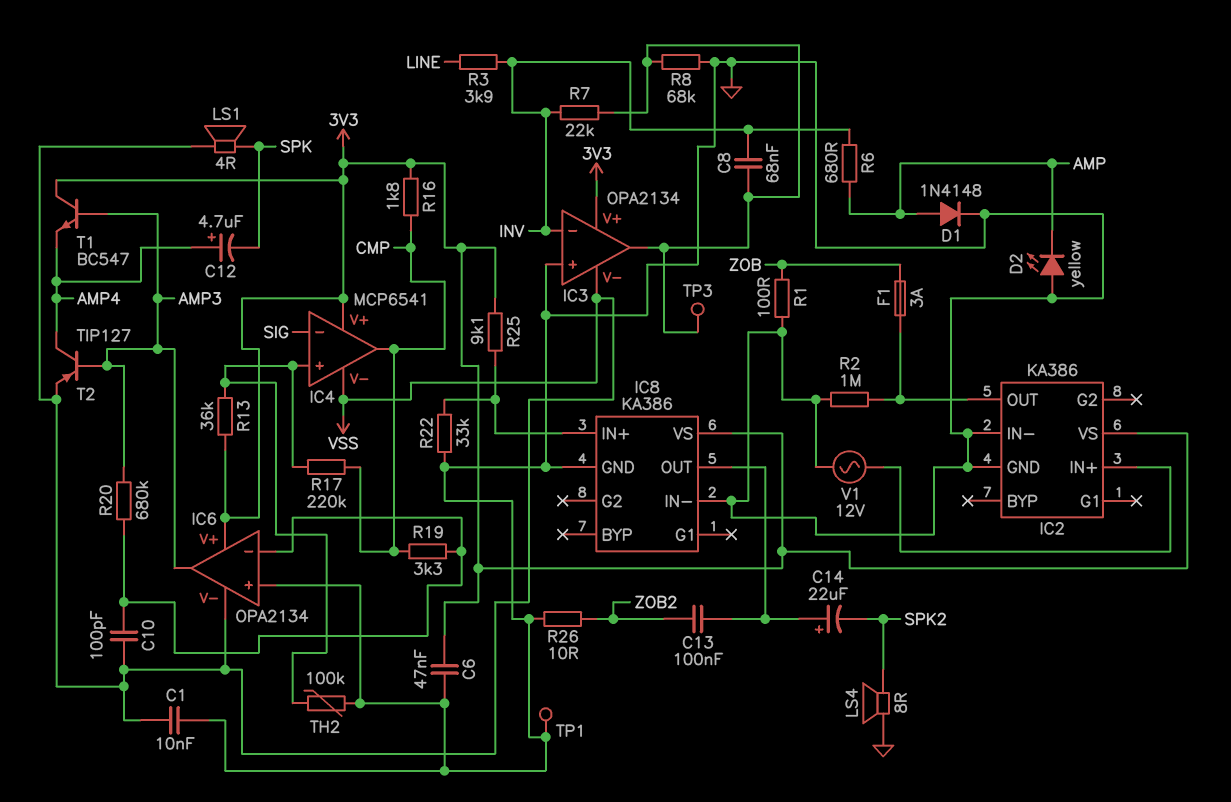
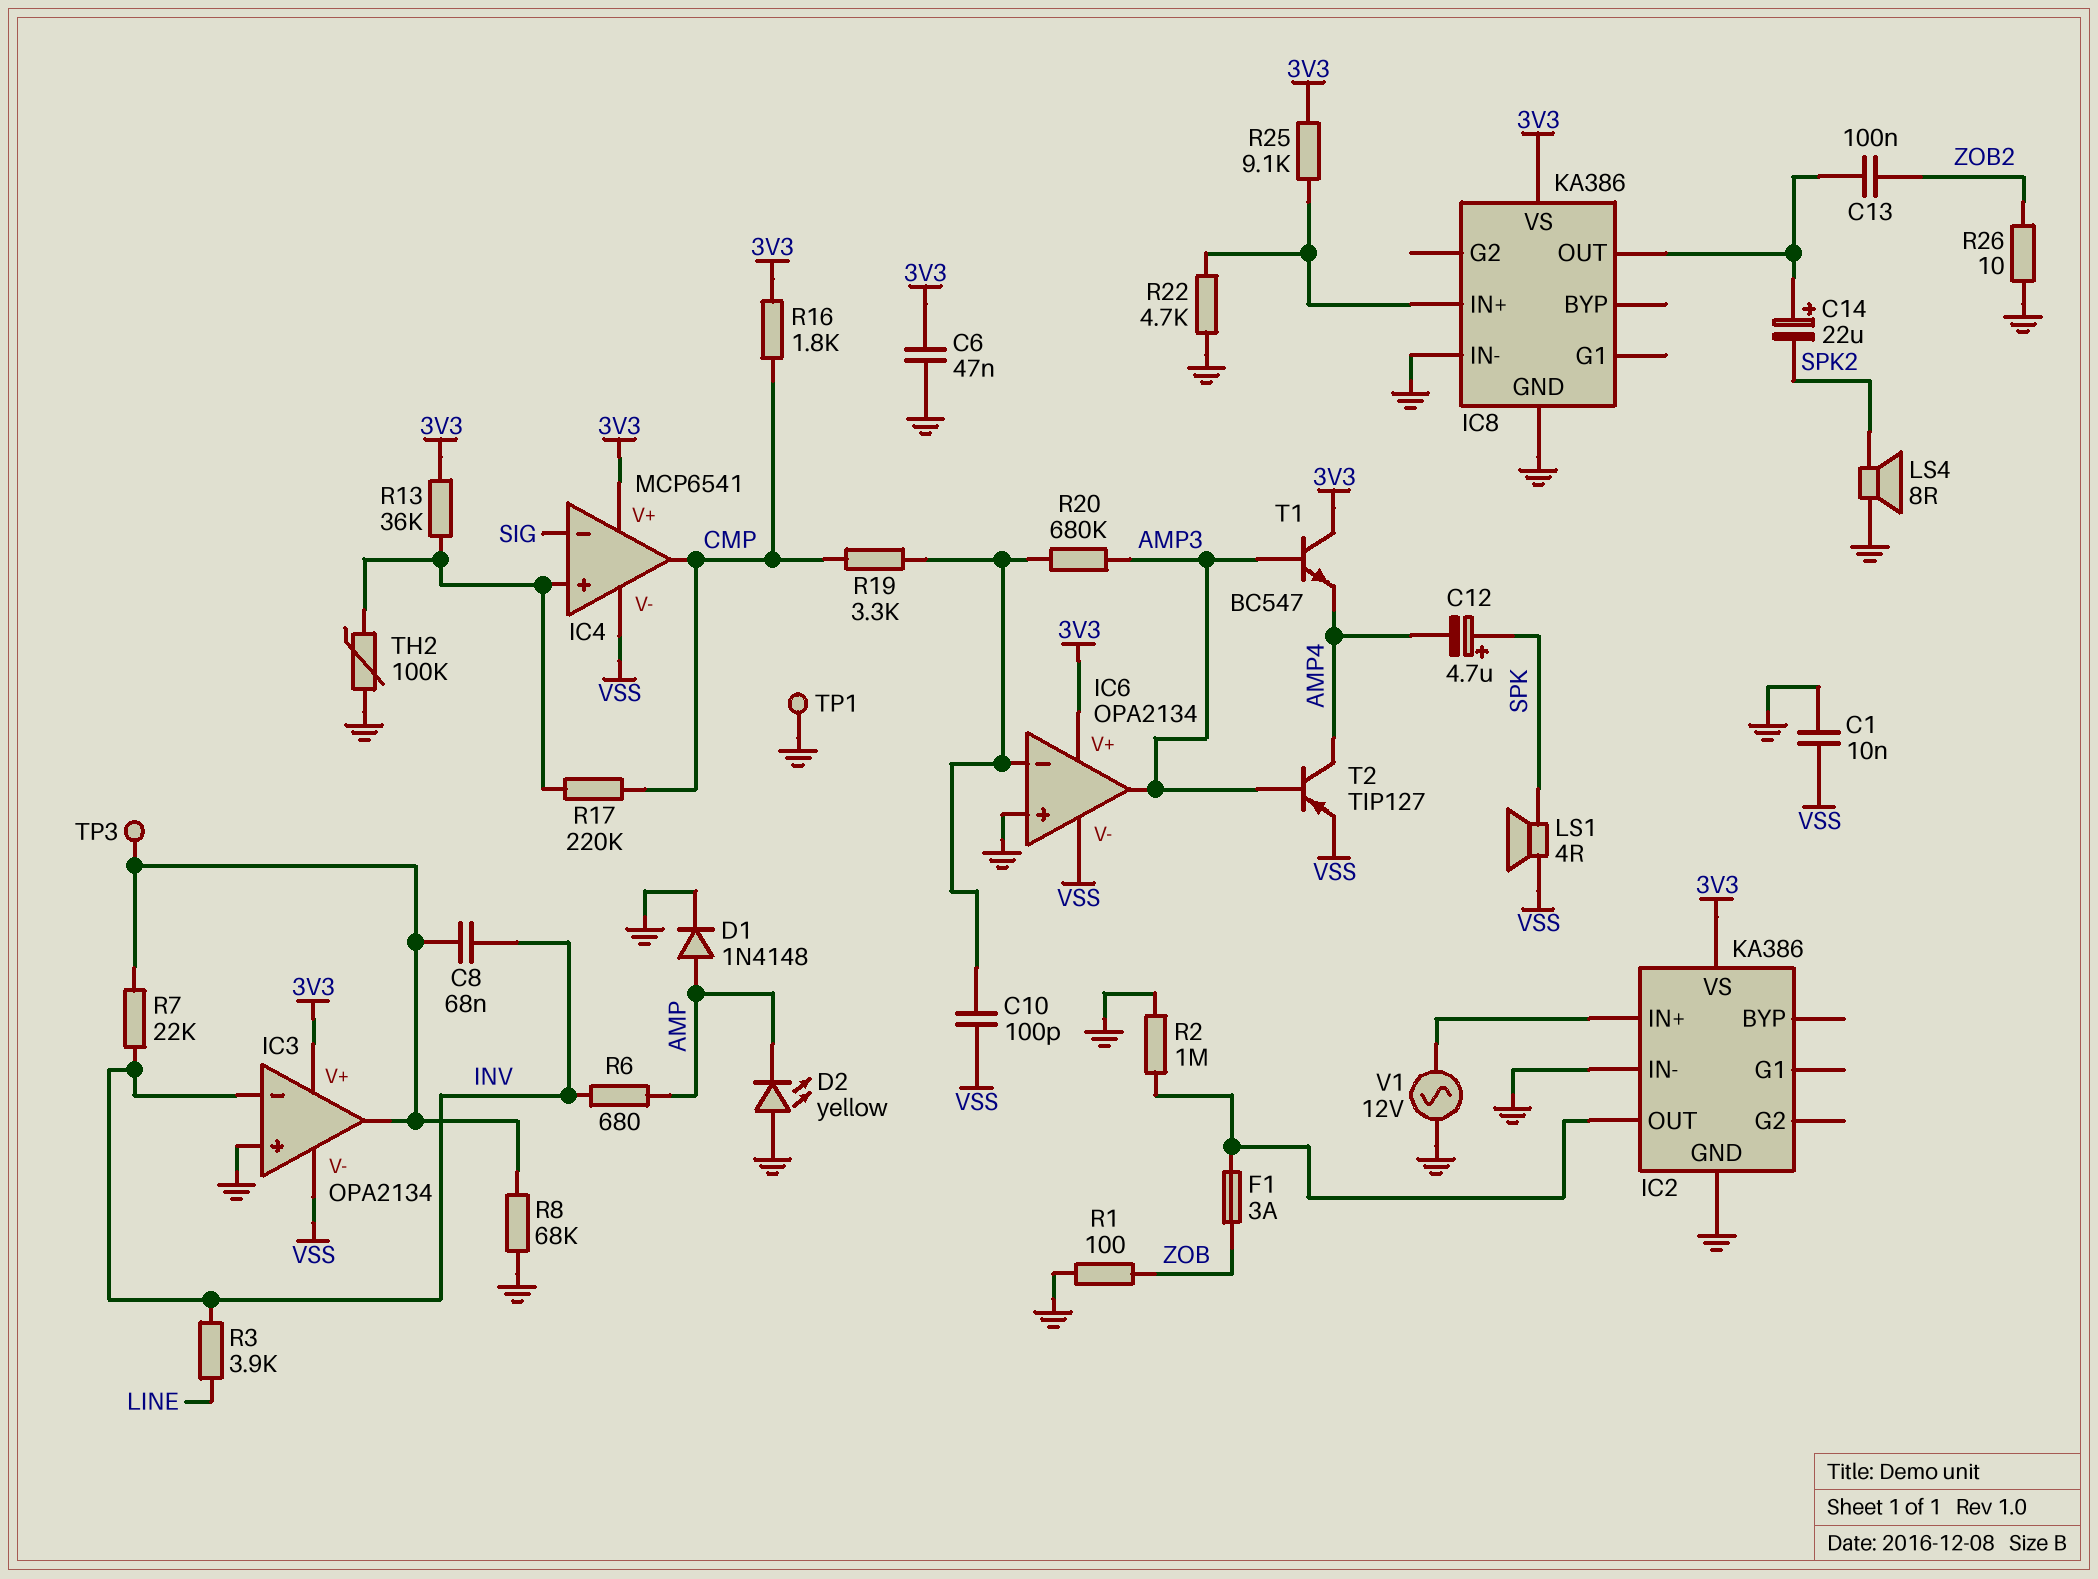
C12: 4.7uF (plus AMP4, minus SPK) -> 4.7uF (plus SPK, minus AMP4)
R22: 33k (GND, IC8/IN+) -> 4.7k (GND, IC8/IN+)

